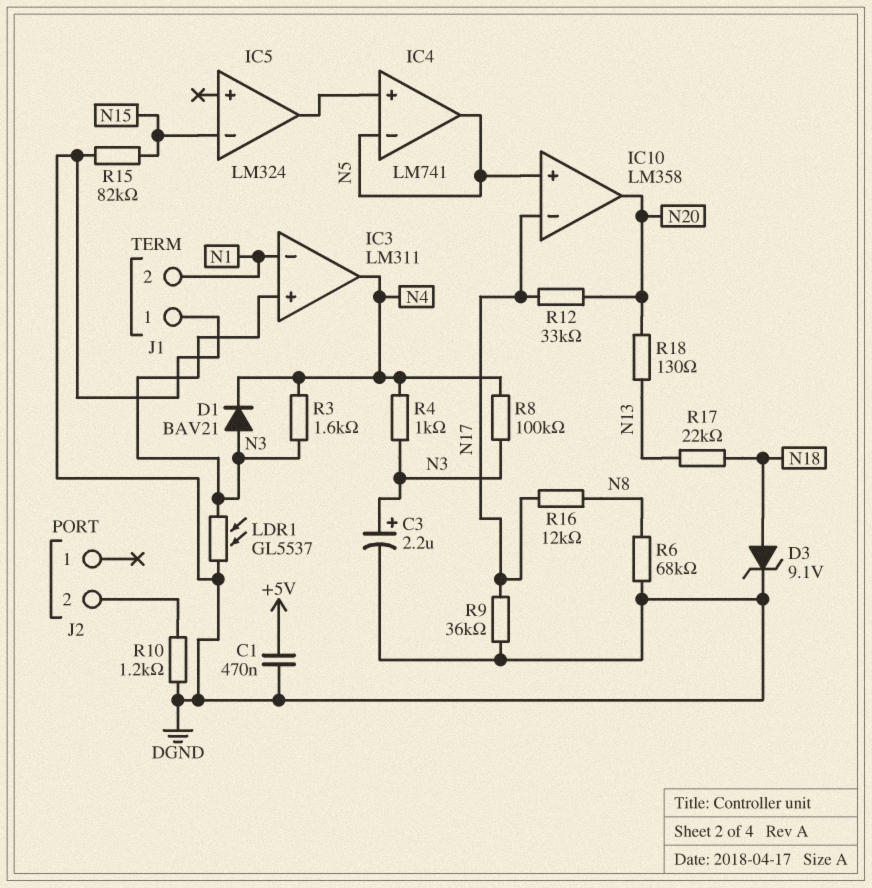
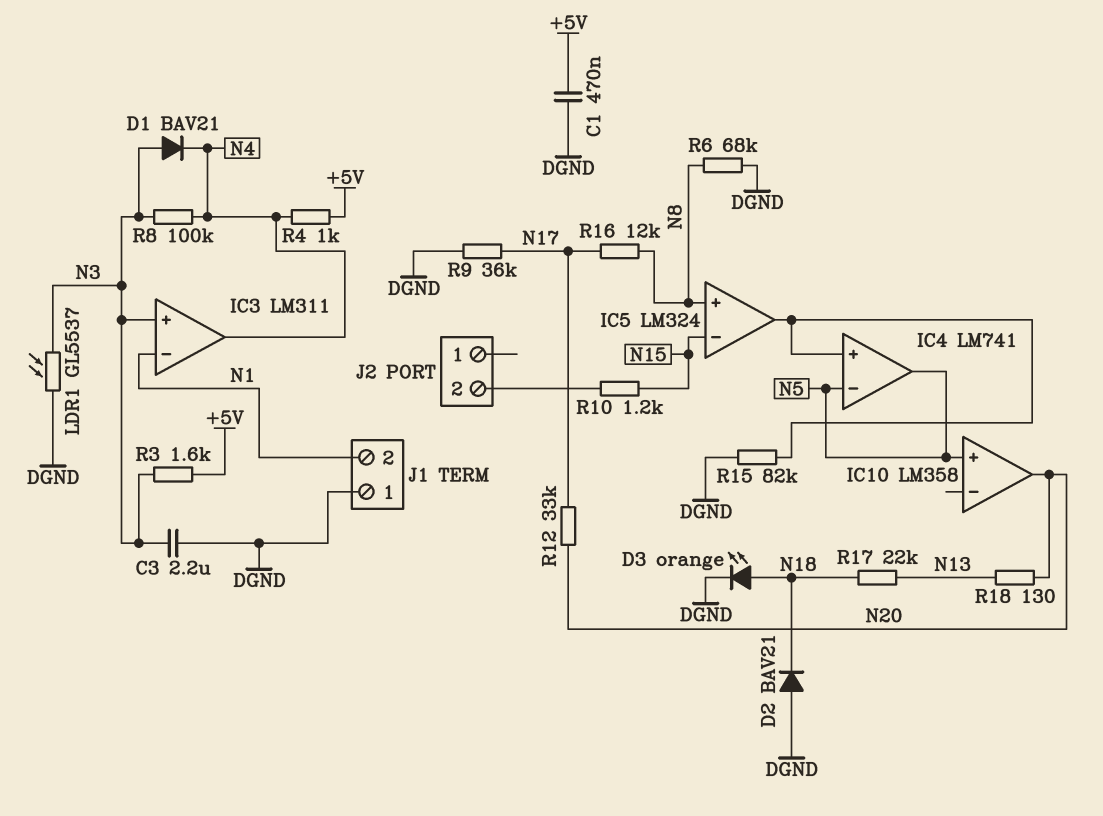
C3: 2.2uF (plus N3, minus DGND) -> 2.2uF (DGND, N3)
D2: none -> diode BAV21 (A DGND, K N18)
D3: zener 9.1V (A N18, K DGND) -> LED orange (A N18, K DGND)
IC5 pin in+: none -> N8
IC10 pin in-: N17 -> none
R3: 1.6k (N3, N4) -> 1.6k (+5V, N3)
R4: 1k (N3, N4) -> 1k (+5V, N4)
R10: 1.2k (DGND, J2/2) -> 1.2k (J2/2, N15)
R15: 82k (DGND, N15) -> 82k (DGND, IC4/in+)

